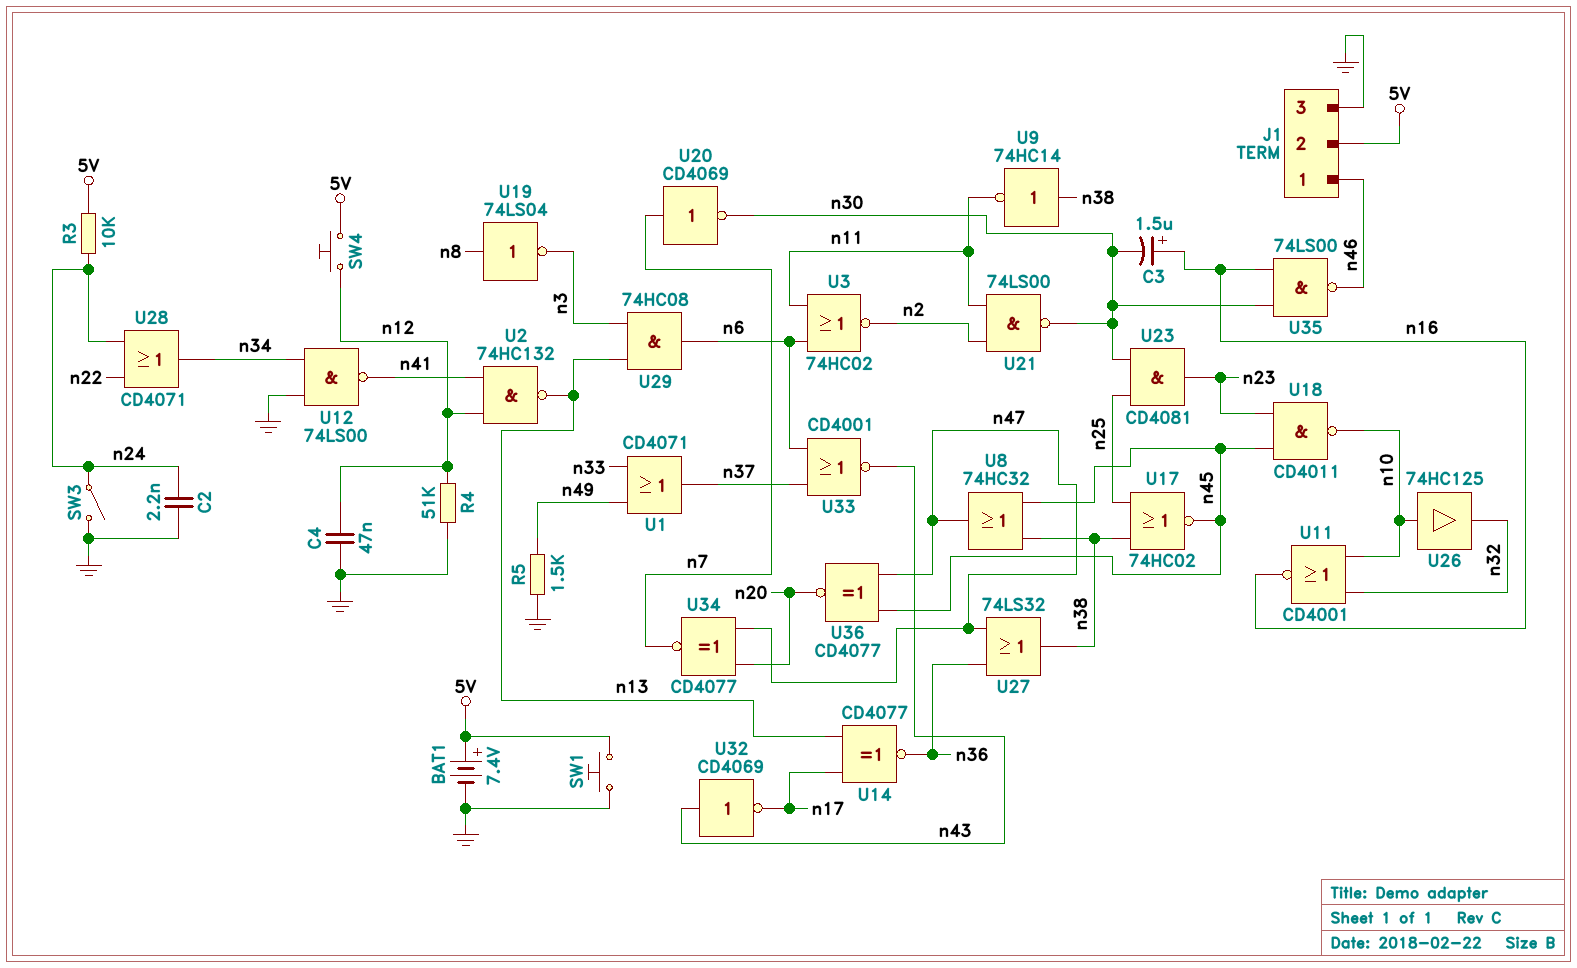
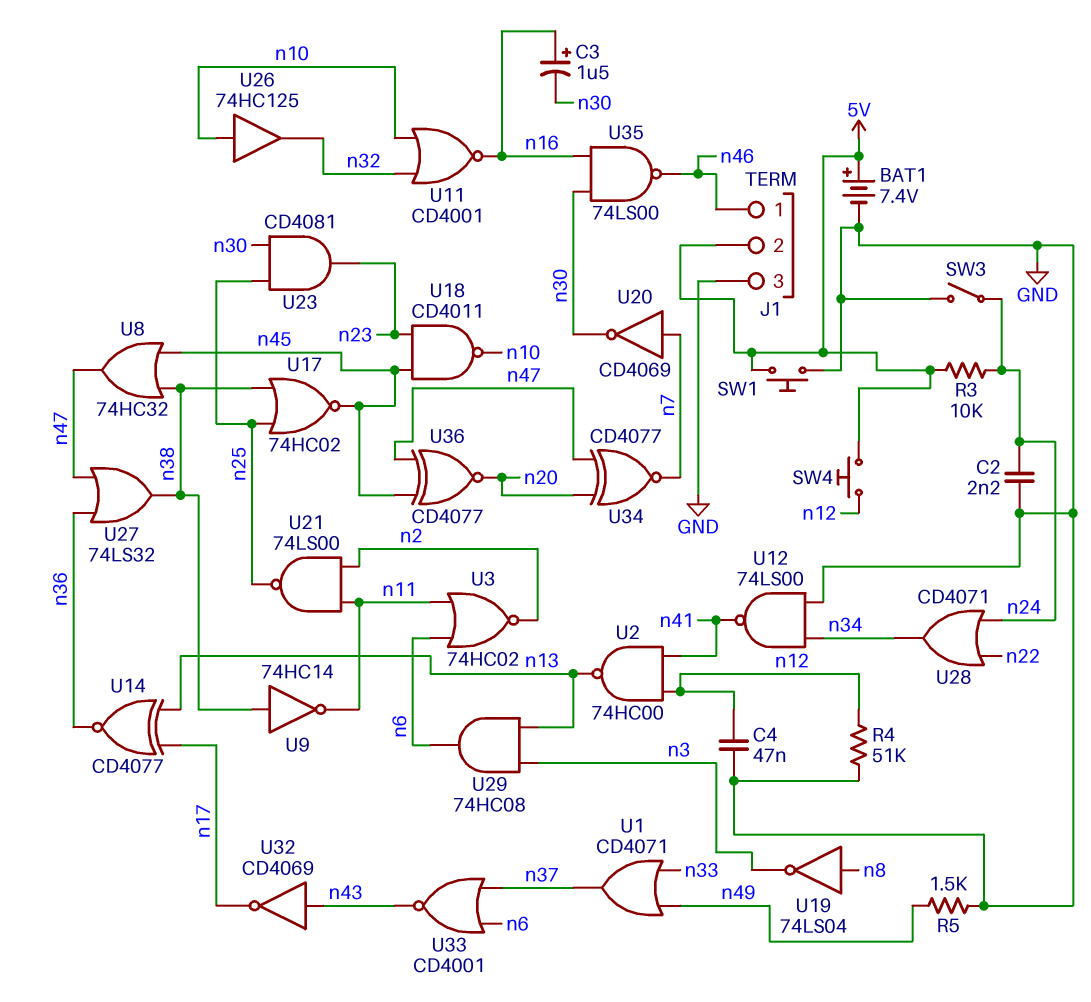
U2: NAND 74HC132 (in n12, in n41, out n13) -> NAND 74HC00 (in n12, in n41, out n13)
U21: NAND 74LS00 (in n2, in n11, out n30) -> NAND 74LS00 (in n2, in n11, out n25)

